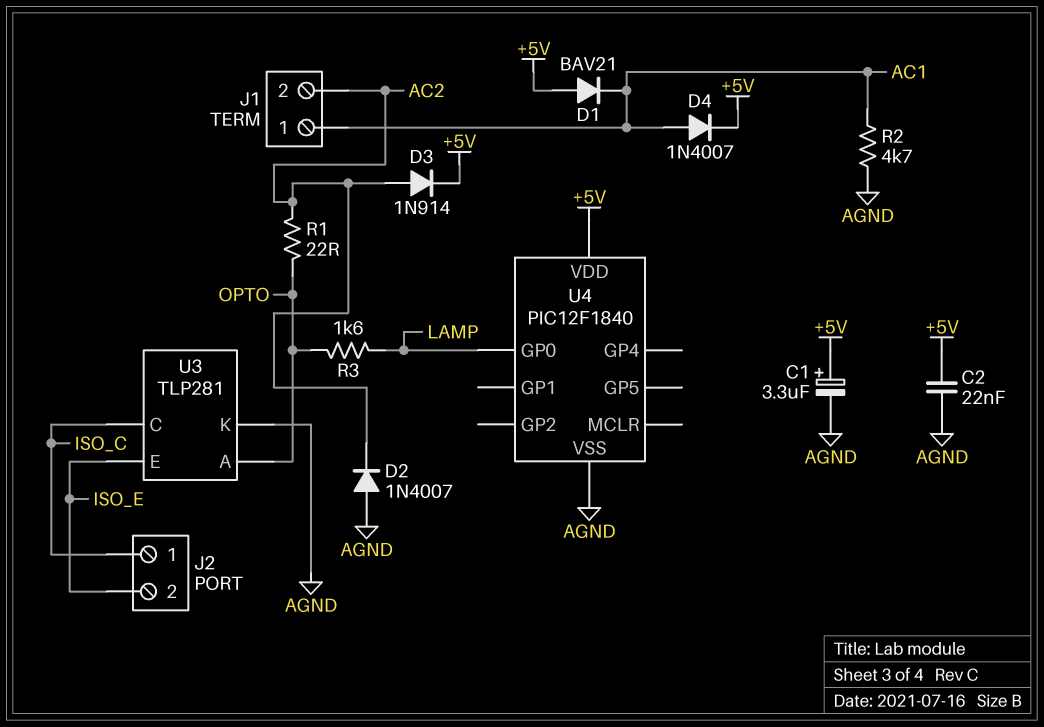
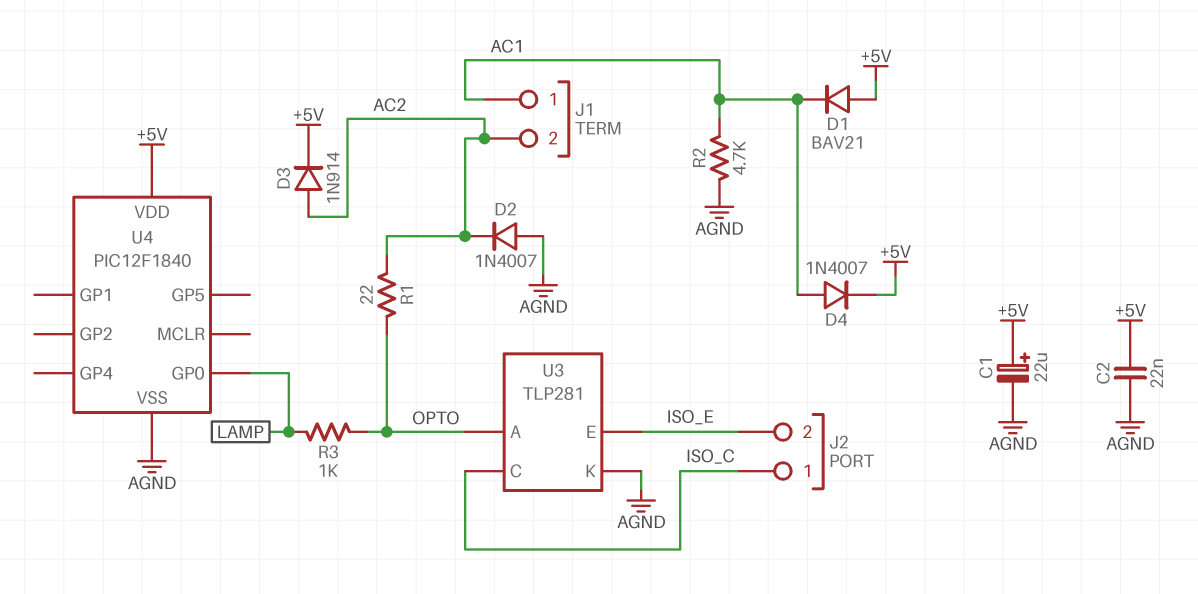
C1: 3.3uF (plus +5V, minus AGND) -> 22uF (plus +5V, minus AGND)
R3: 1.6k (LAMP, OPTO) -> 1k (LAMP, OPTO)

